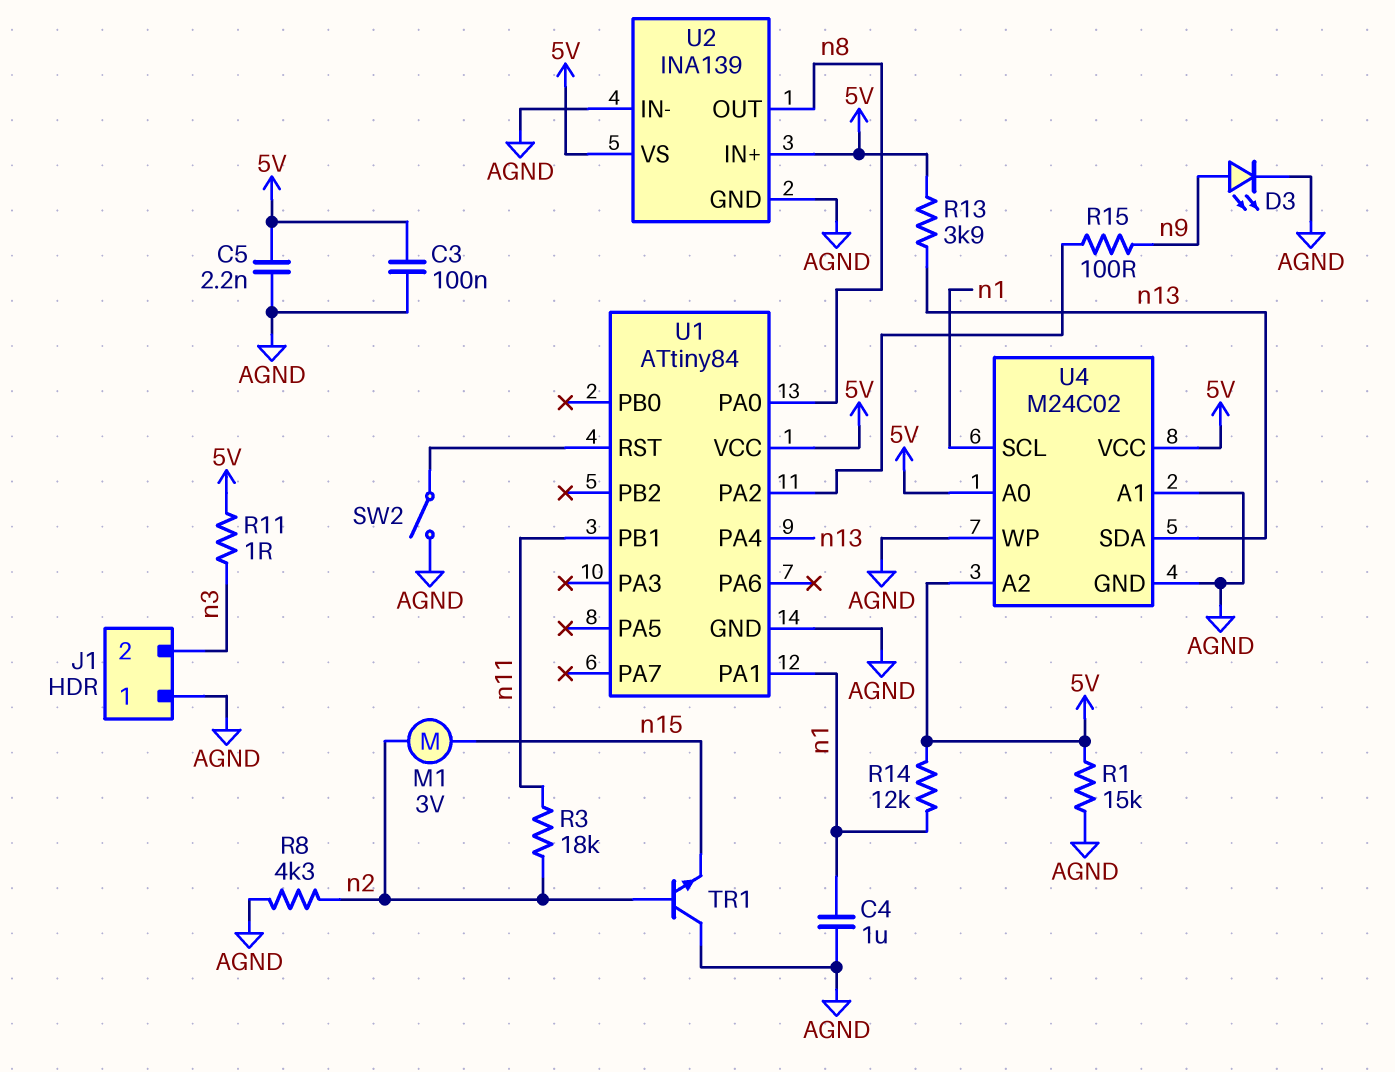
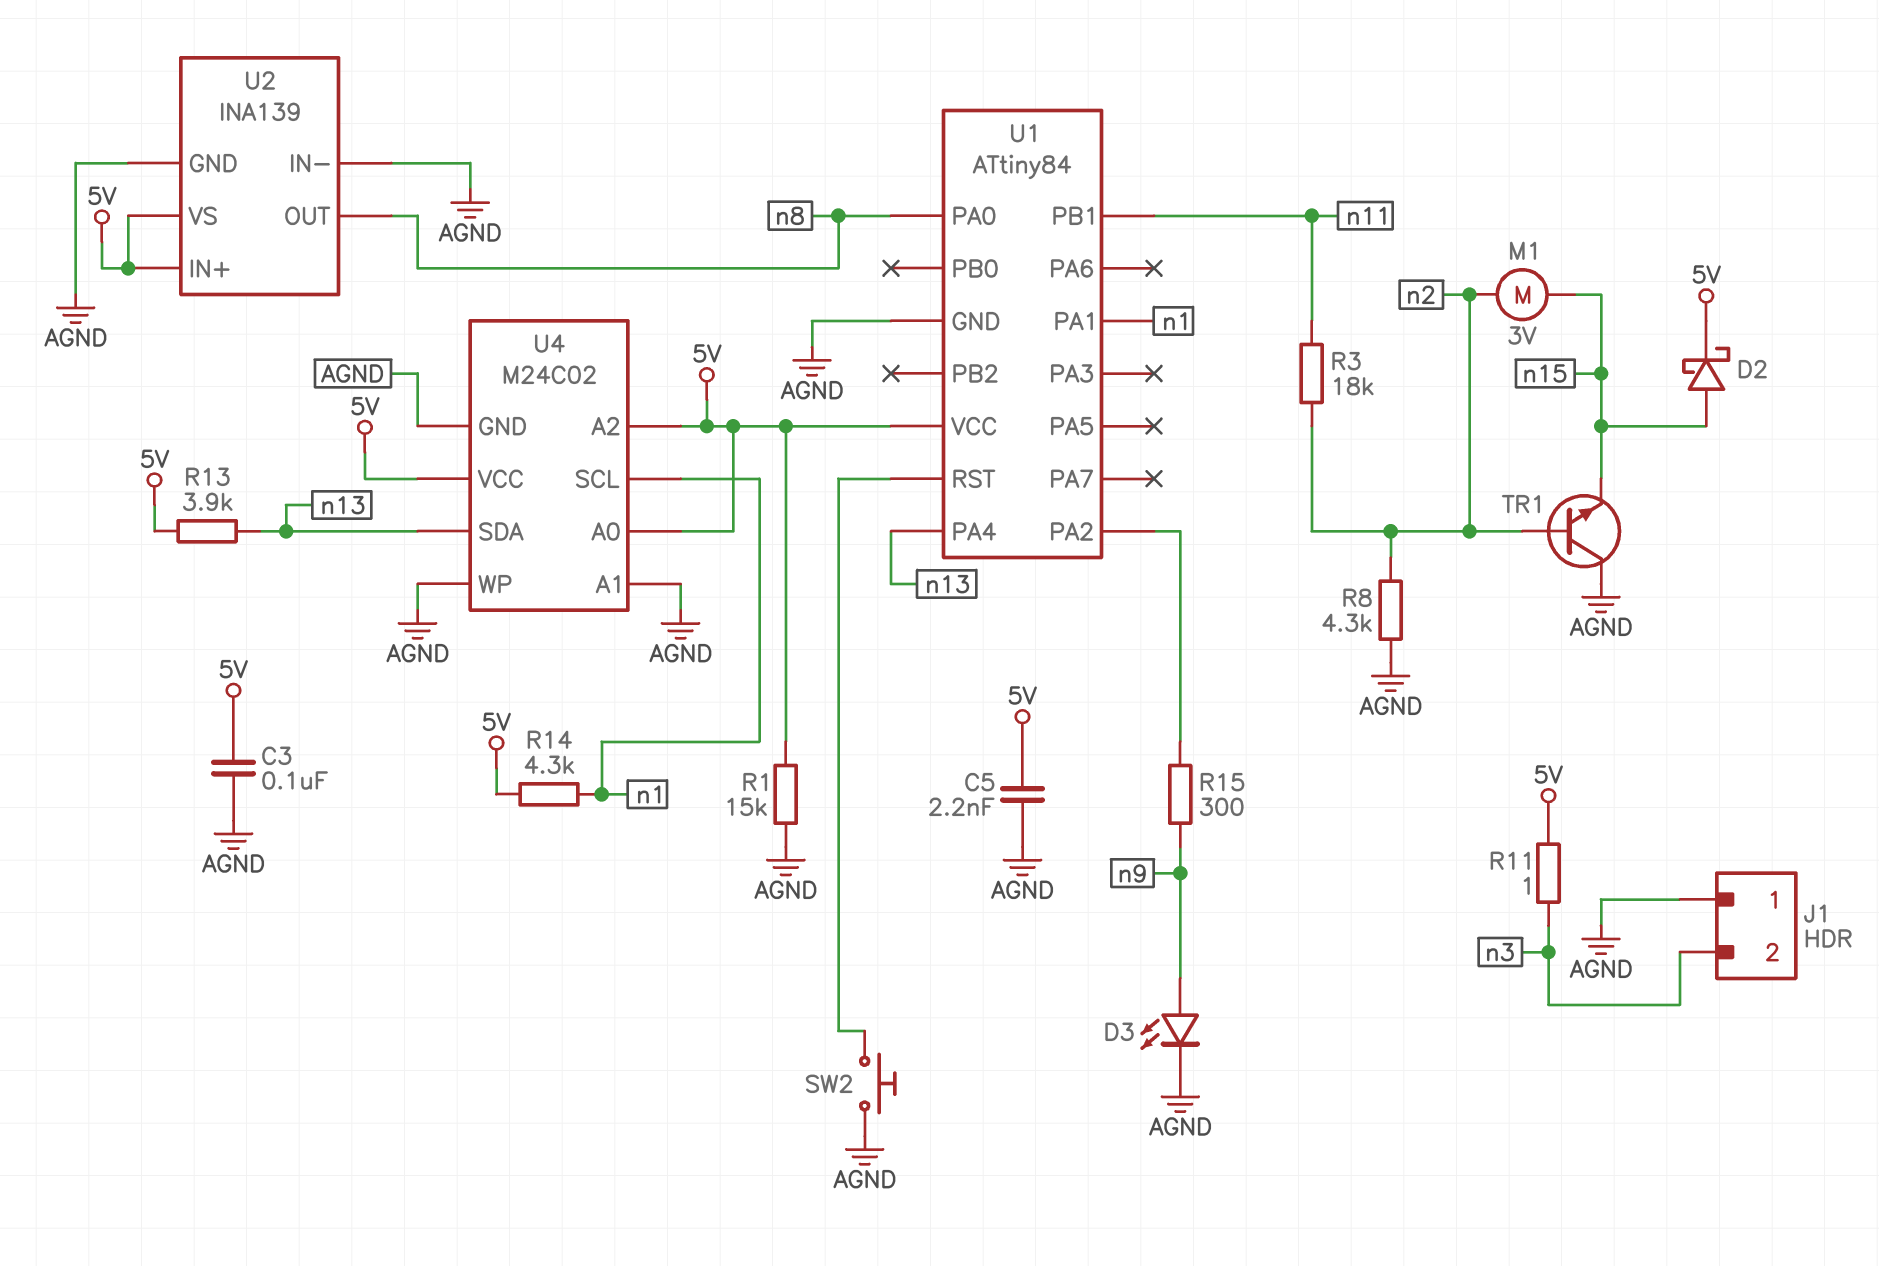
C4: 1uF (AGND, n1) -> none
D2: none -> schottky (A n15, K 5V)
R14: 12k (5V, n1) -> 4.3k (5V, n1)
R15: 100 (U1/PA2, n9) -> 300 (U1/PA2, n9)
SW2: switch (AGND, U1/RST) -> button (AGND, U1/RST)

